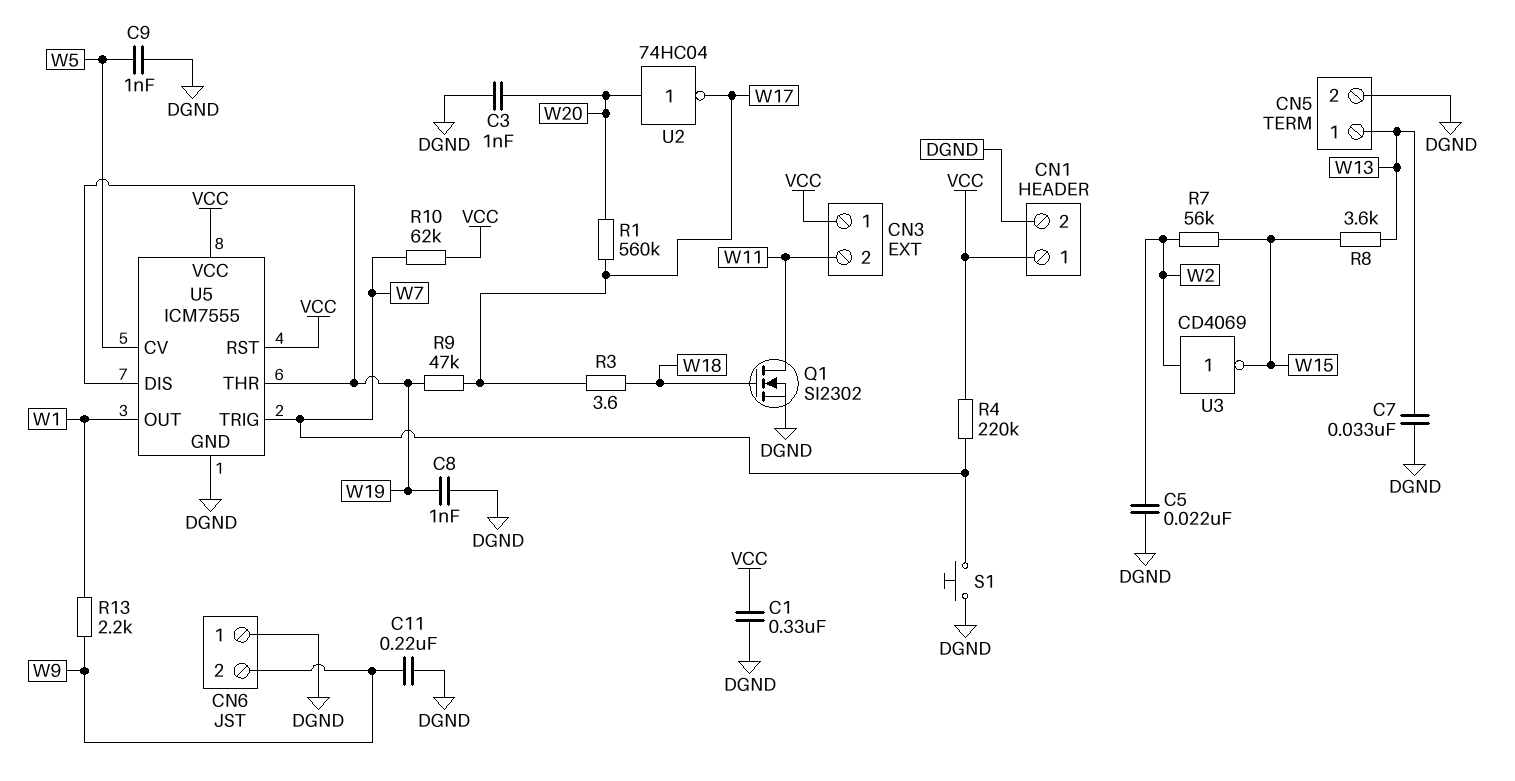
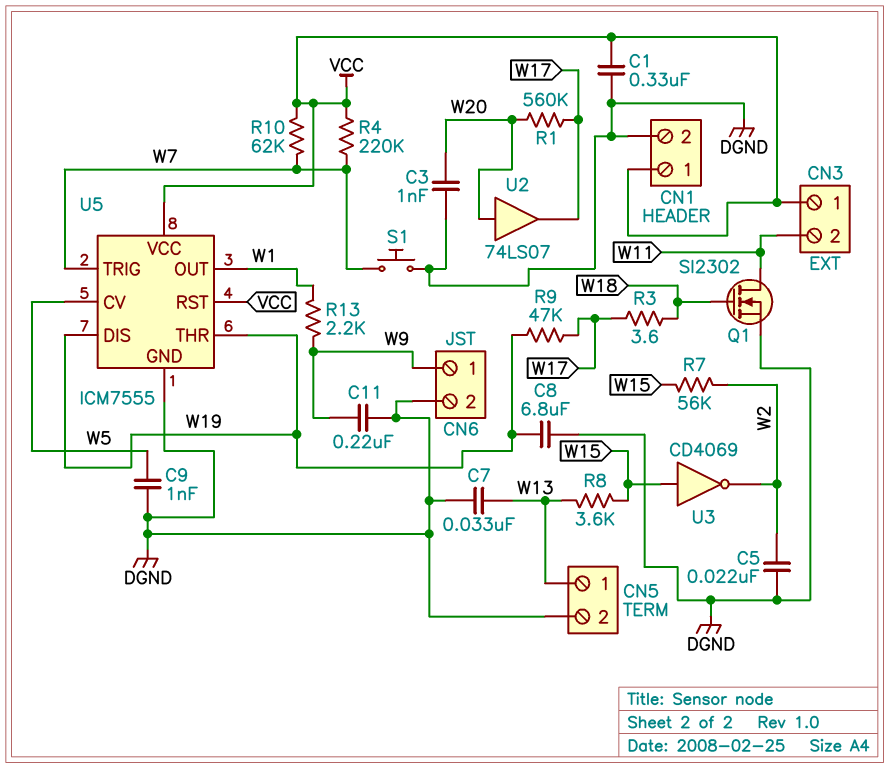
C8: 1nF (DGND, W19) -> 6.8uF (DGND, W19)
CN6 pin 1: DGND -> W9
CN6 pin 2: W9 -> DGND
U2: NOT 74HC04 (in W20, out W17) -> buffer 74LS07 (in W20, out W17)
U3: NOT CD4069 (in W2, out W15) -> NOT CD4069 (in W15, out W2)

